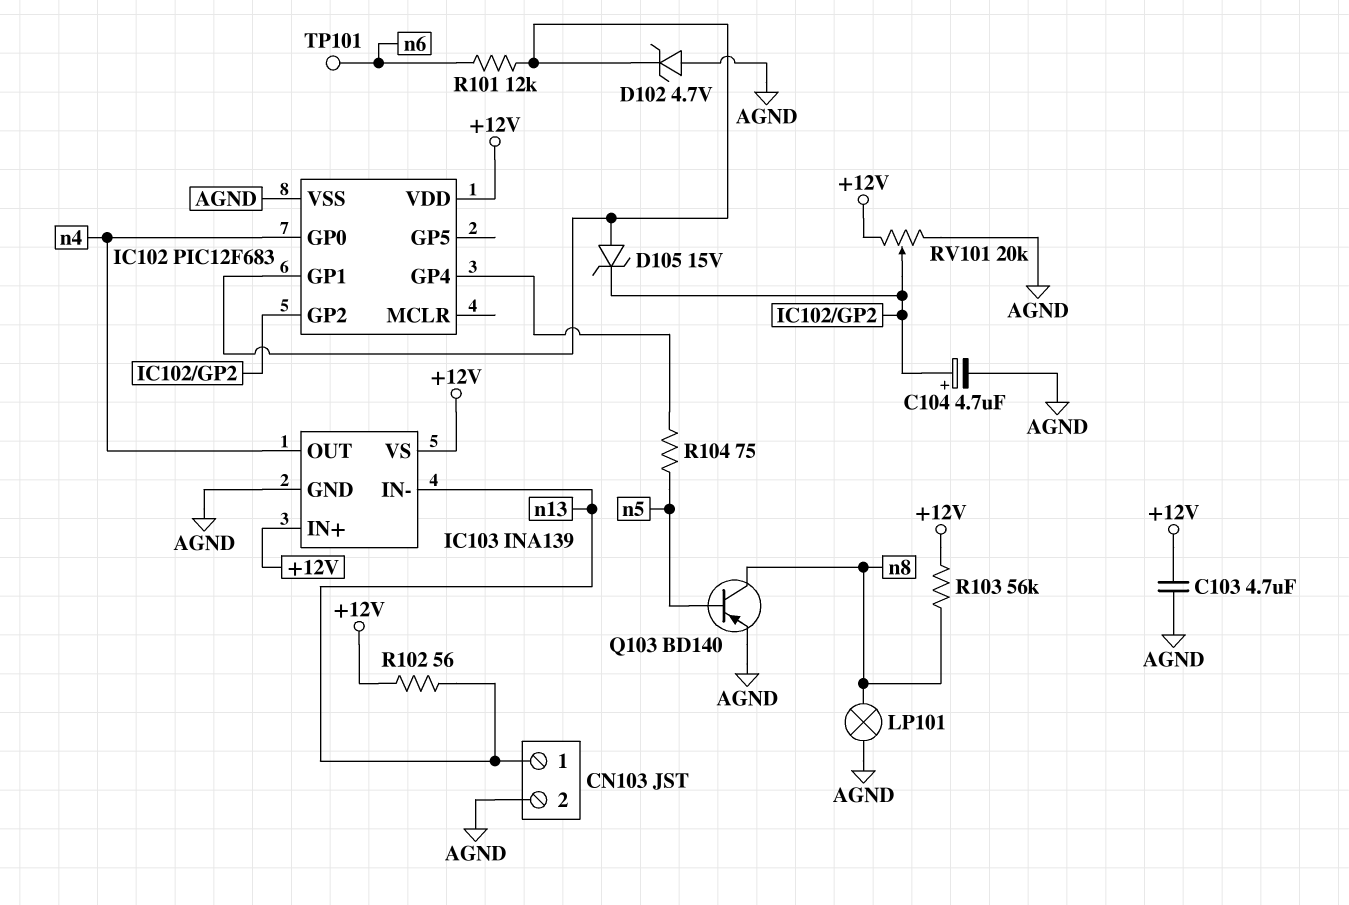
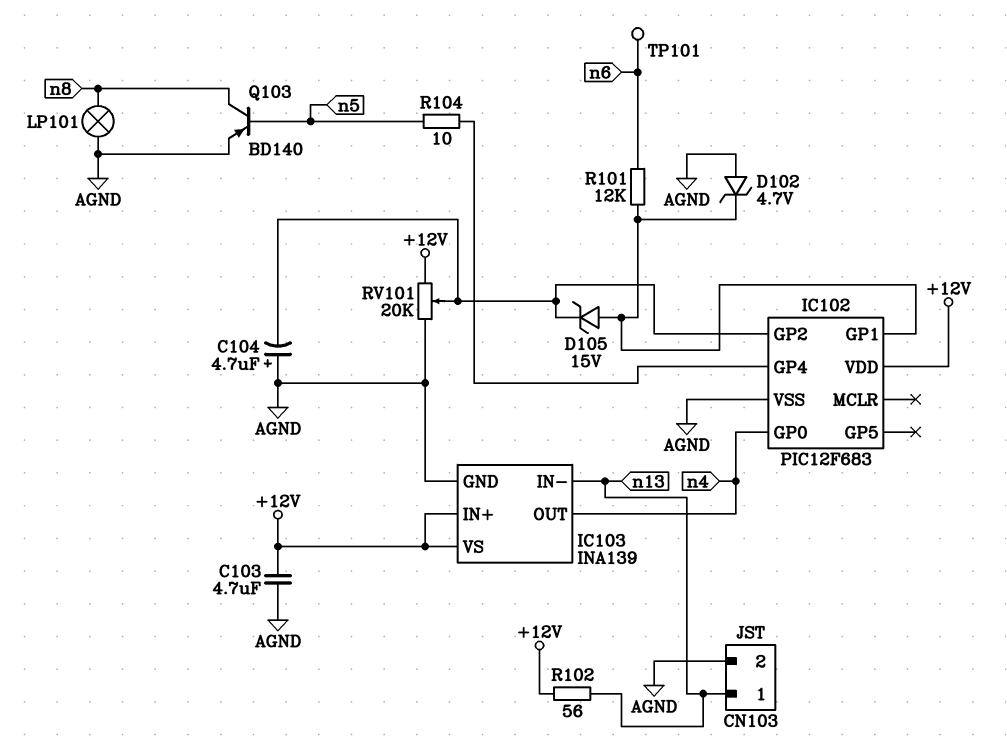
C104: 4.7uF (plus IC102/GP2, minus AGND) -> 4.7uF (plus AGND, minus IC102/GP2)
R103: 56k (+12V, n8) -> none
R104: 75 (IC102/GP4, n5) -> 10 (IC102/GP4, n5)

